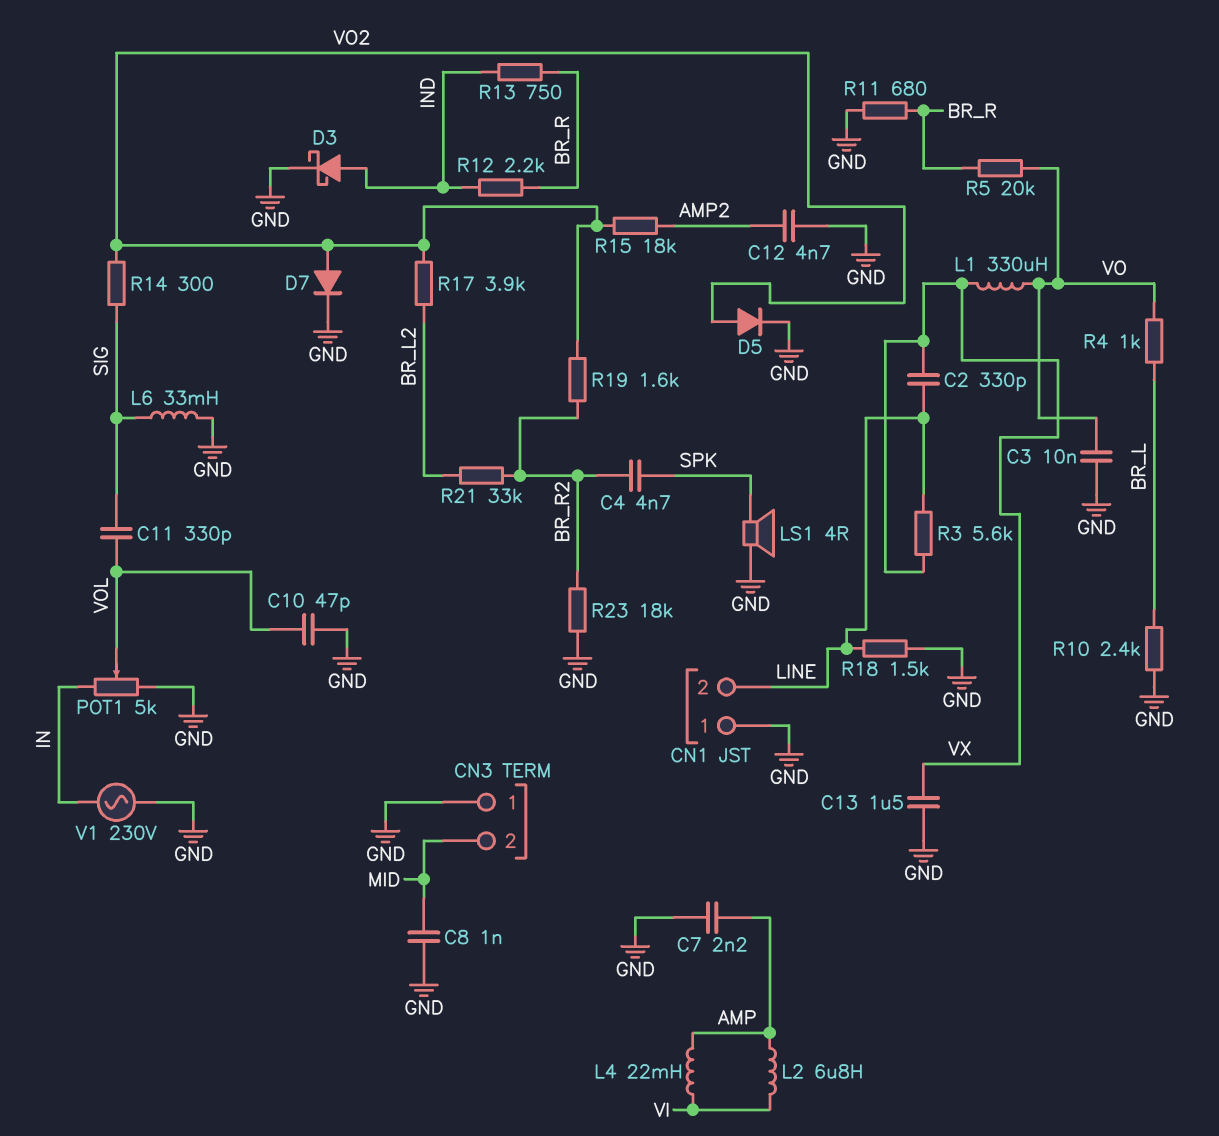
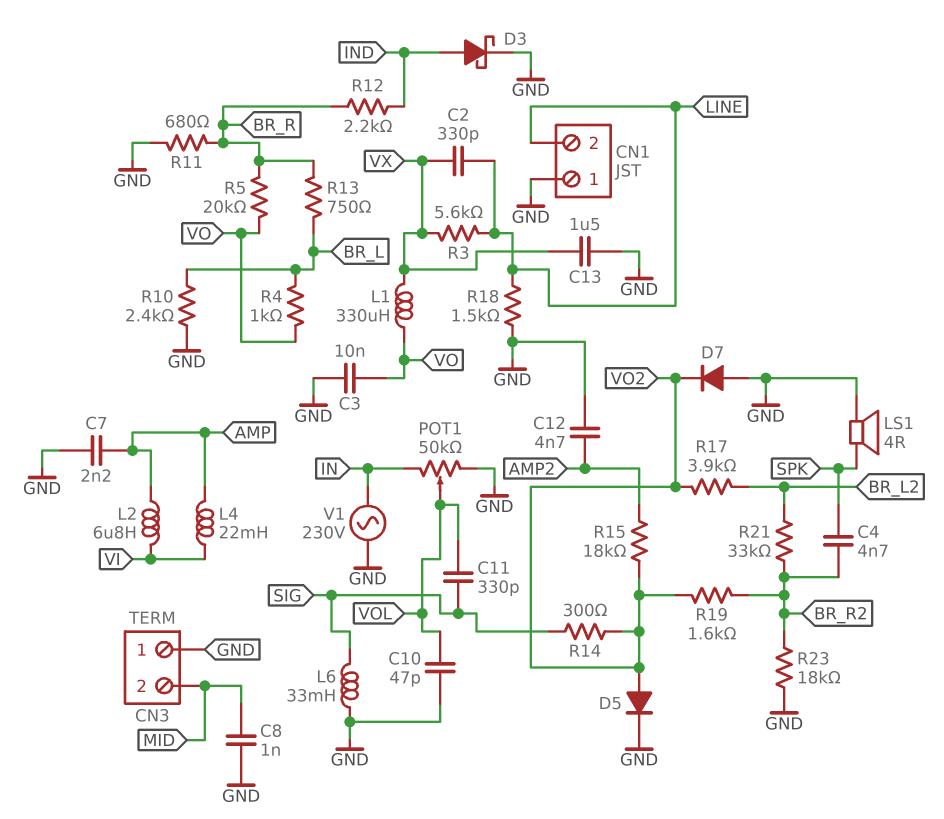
D7: diode (A VO2, K GND) -> diode (A GND, K VO2)
POT1: 5k (GND, IN, wiper VOL) -> 50k (GND, IN, wiper VOL)
R13: 750 (BR_R, IND) -> 750 (BR_L, BR_R)

